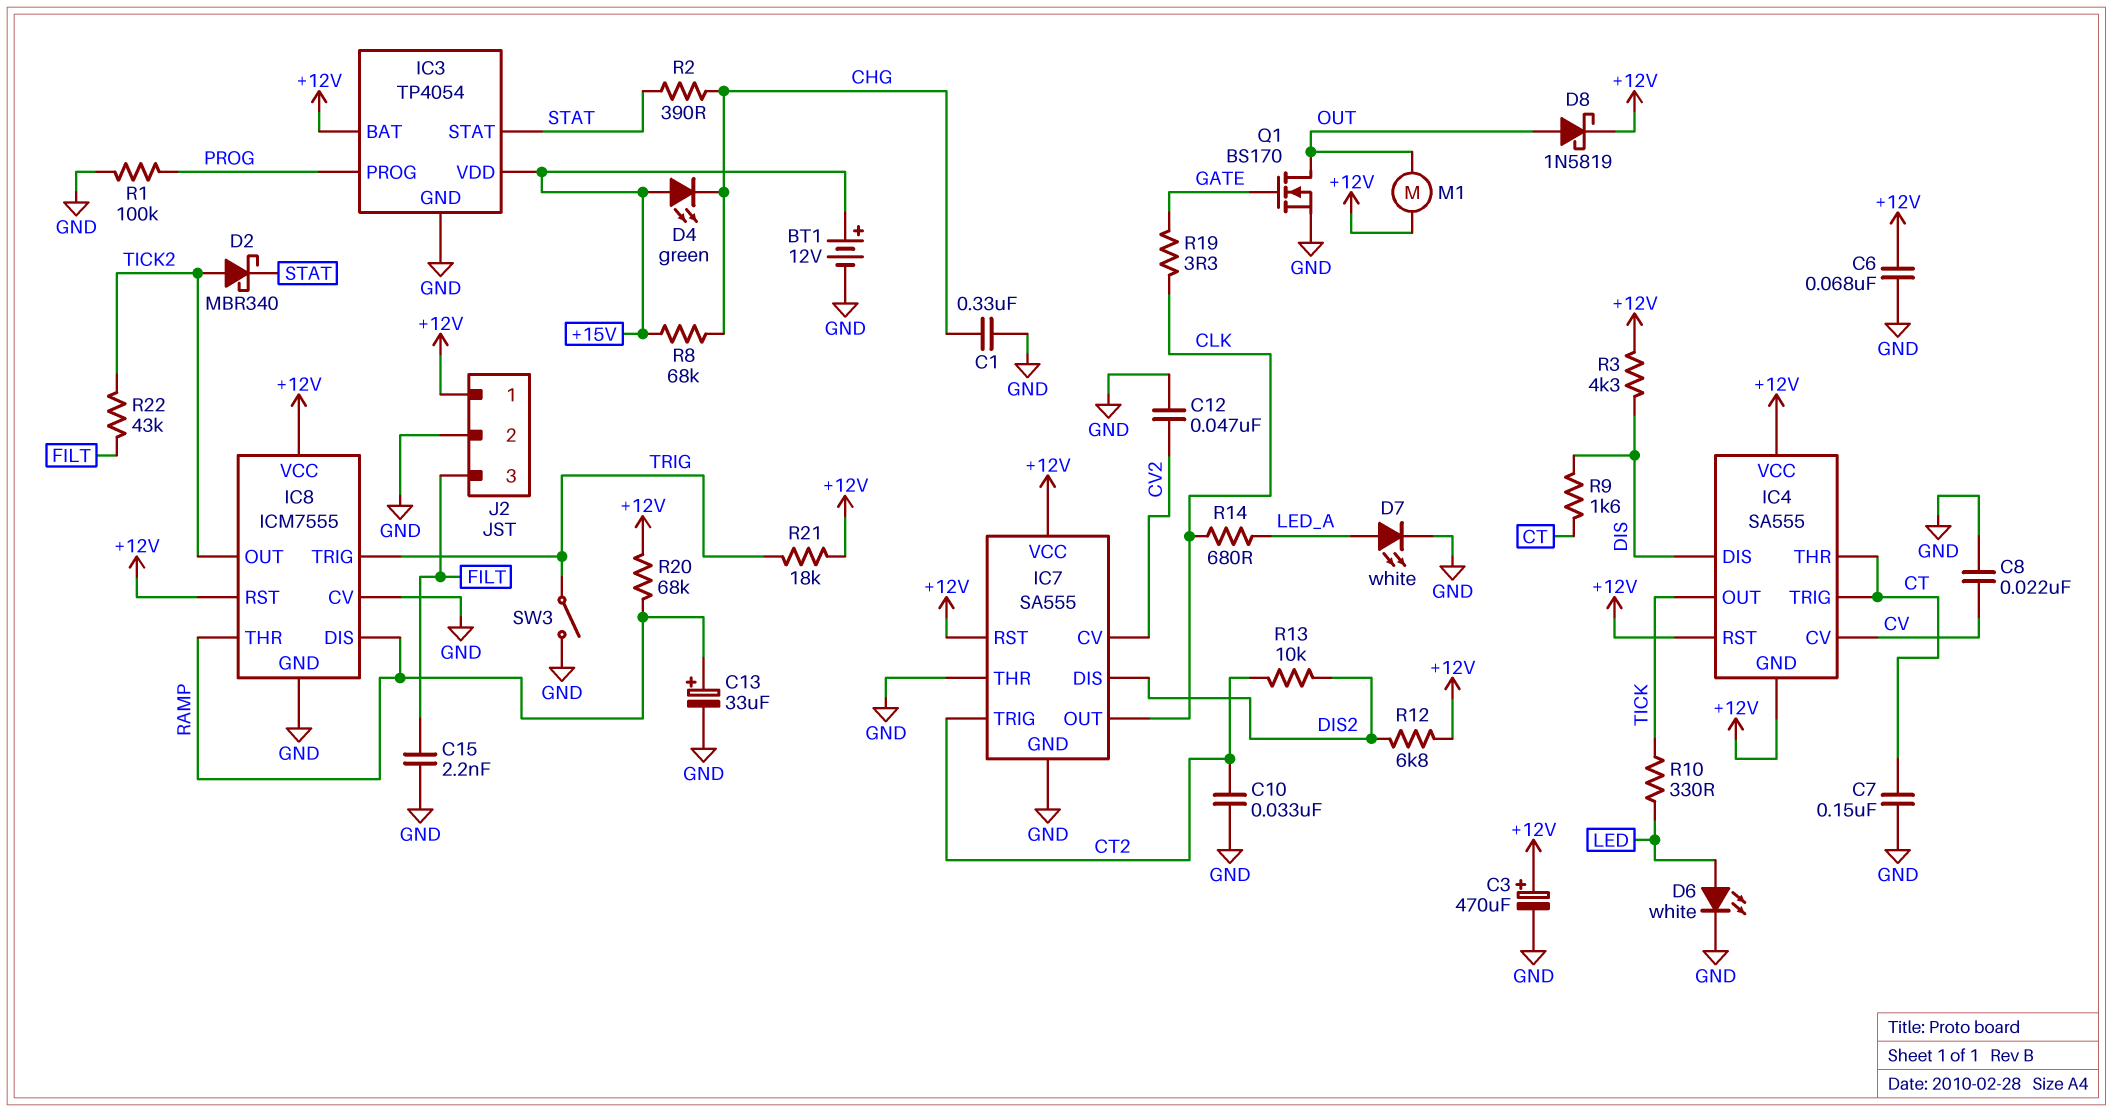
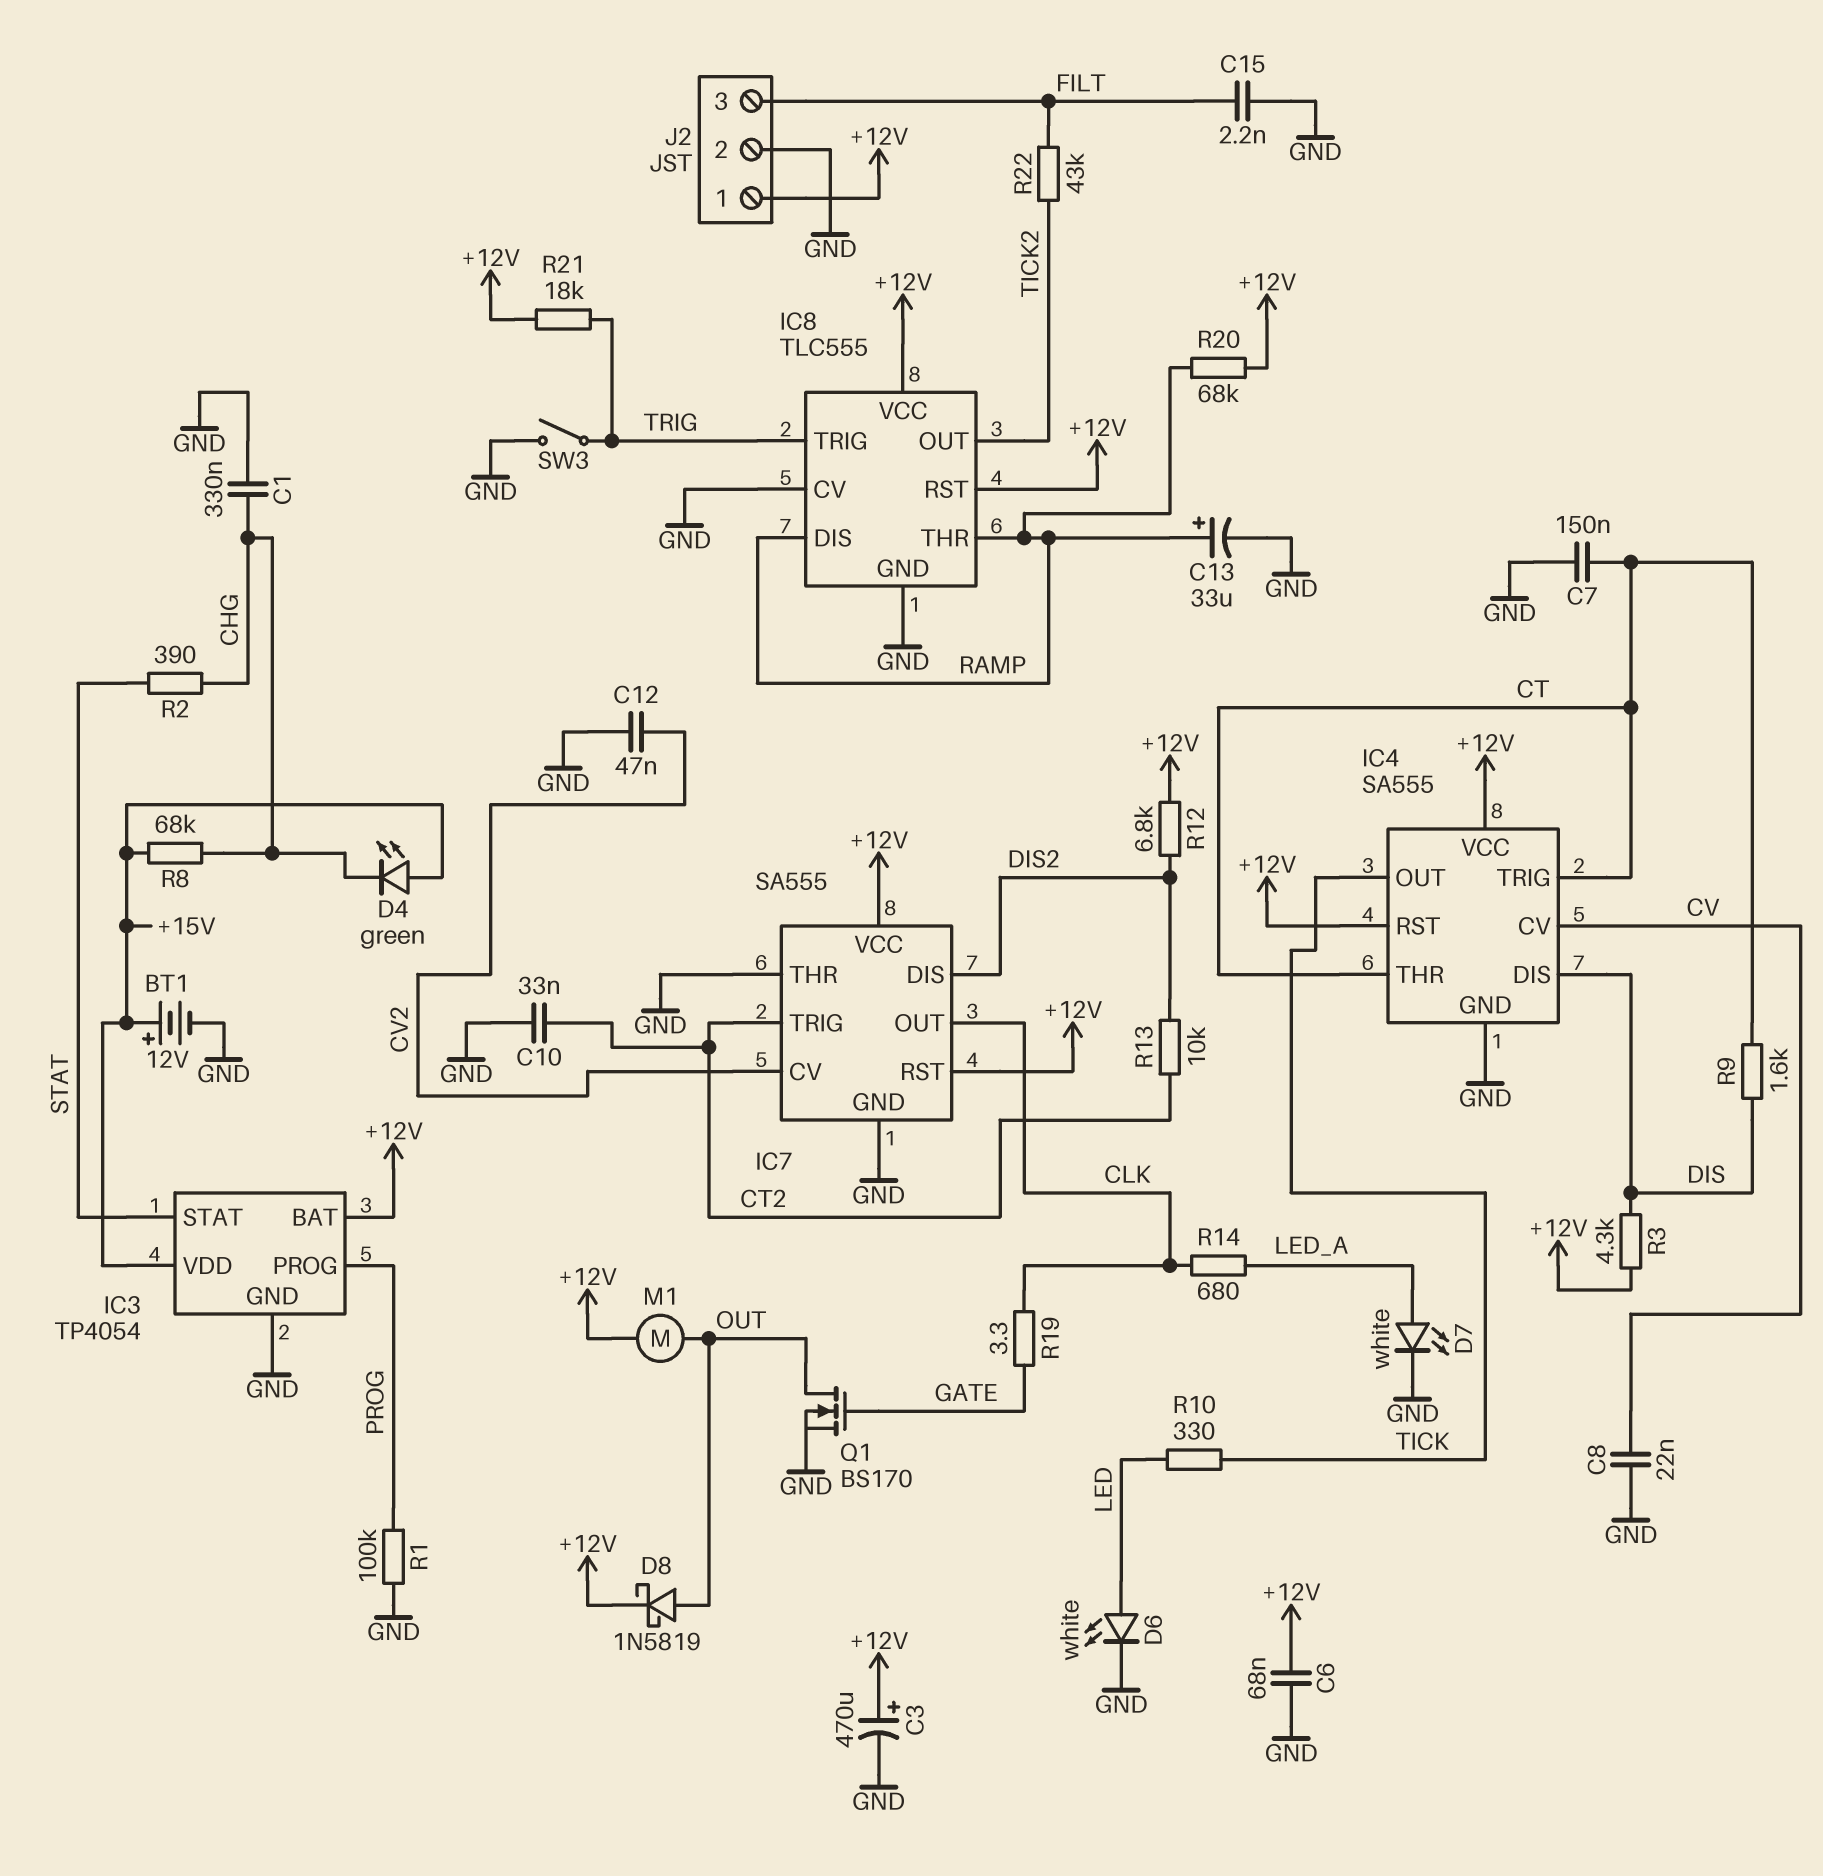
D2: schottky MBR340 (A TICK2, K STAT) -> none
IC4 pin GND: +12V -> GND
IC8: ICM7555 -> TLC555

